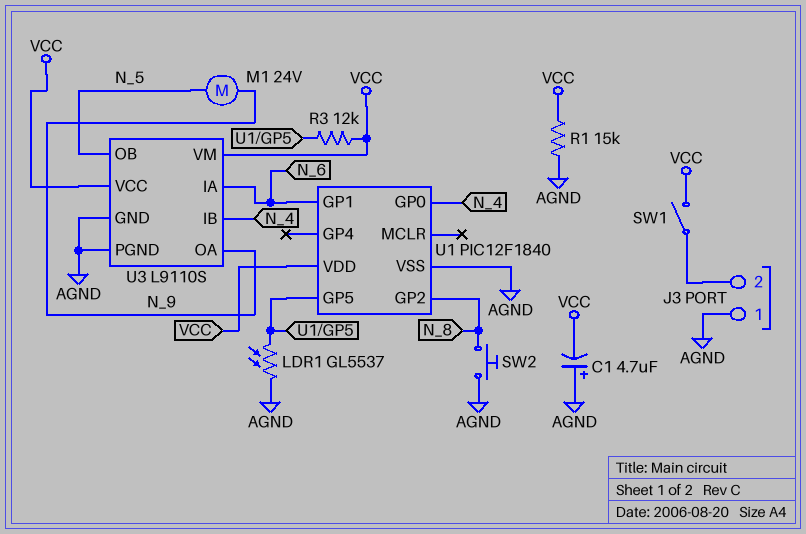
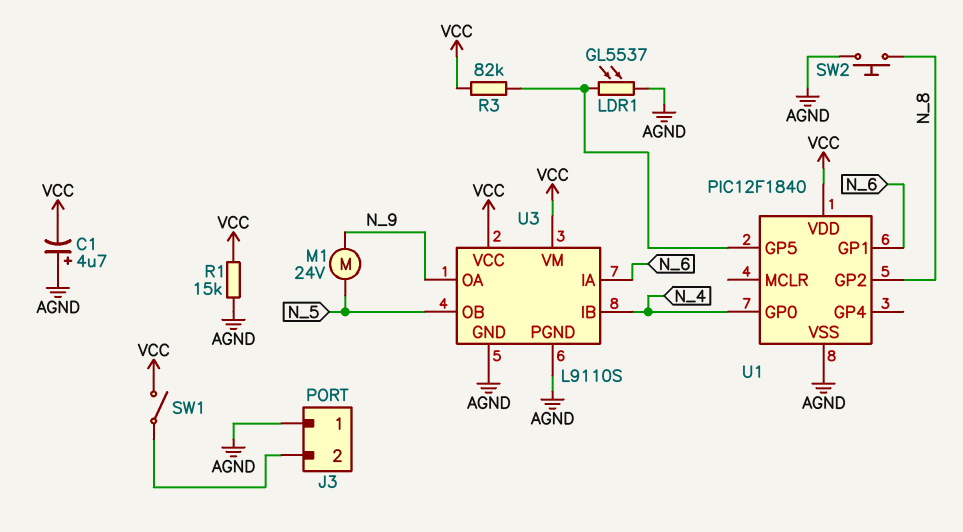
R3: 12k (U1/GP5, VCC) -> 82k (U1/GP5, VCC)

